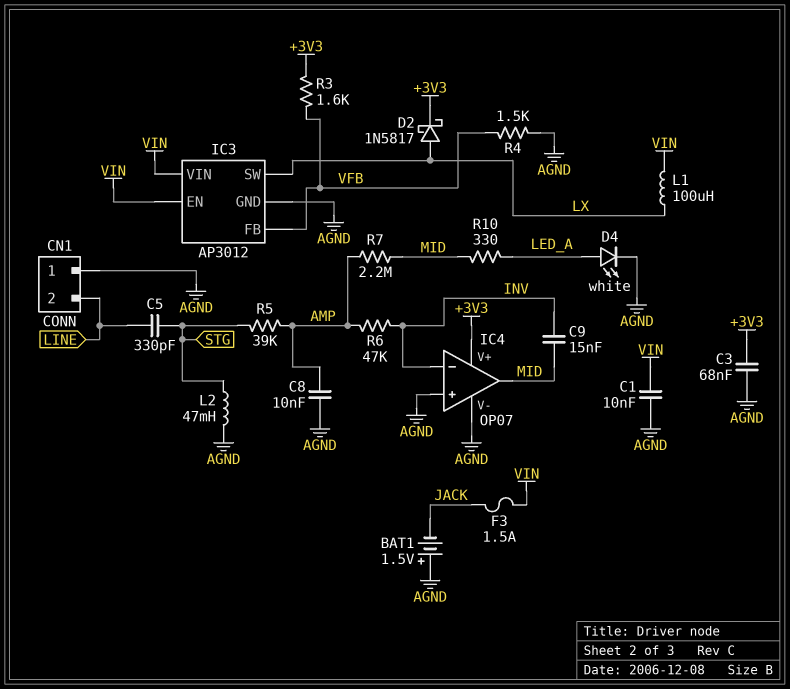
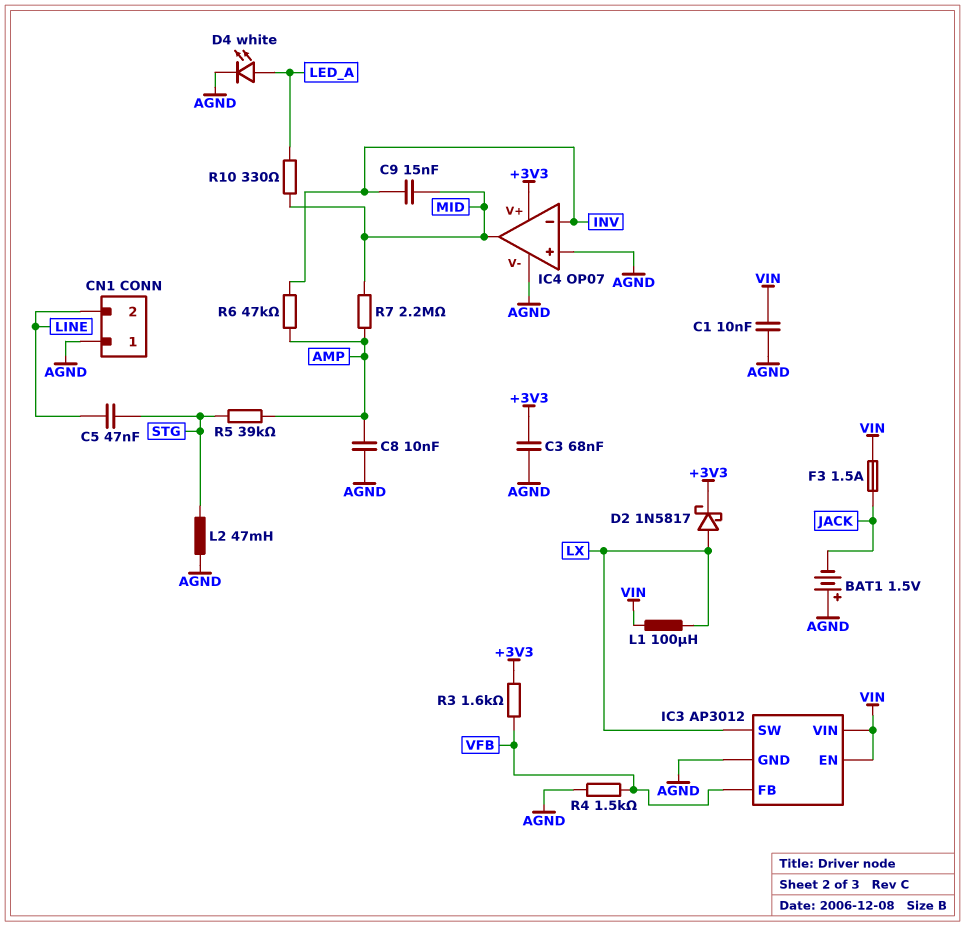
C5: 330pF (LINE, STG) -> 47nF (LINE, STG)

